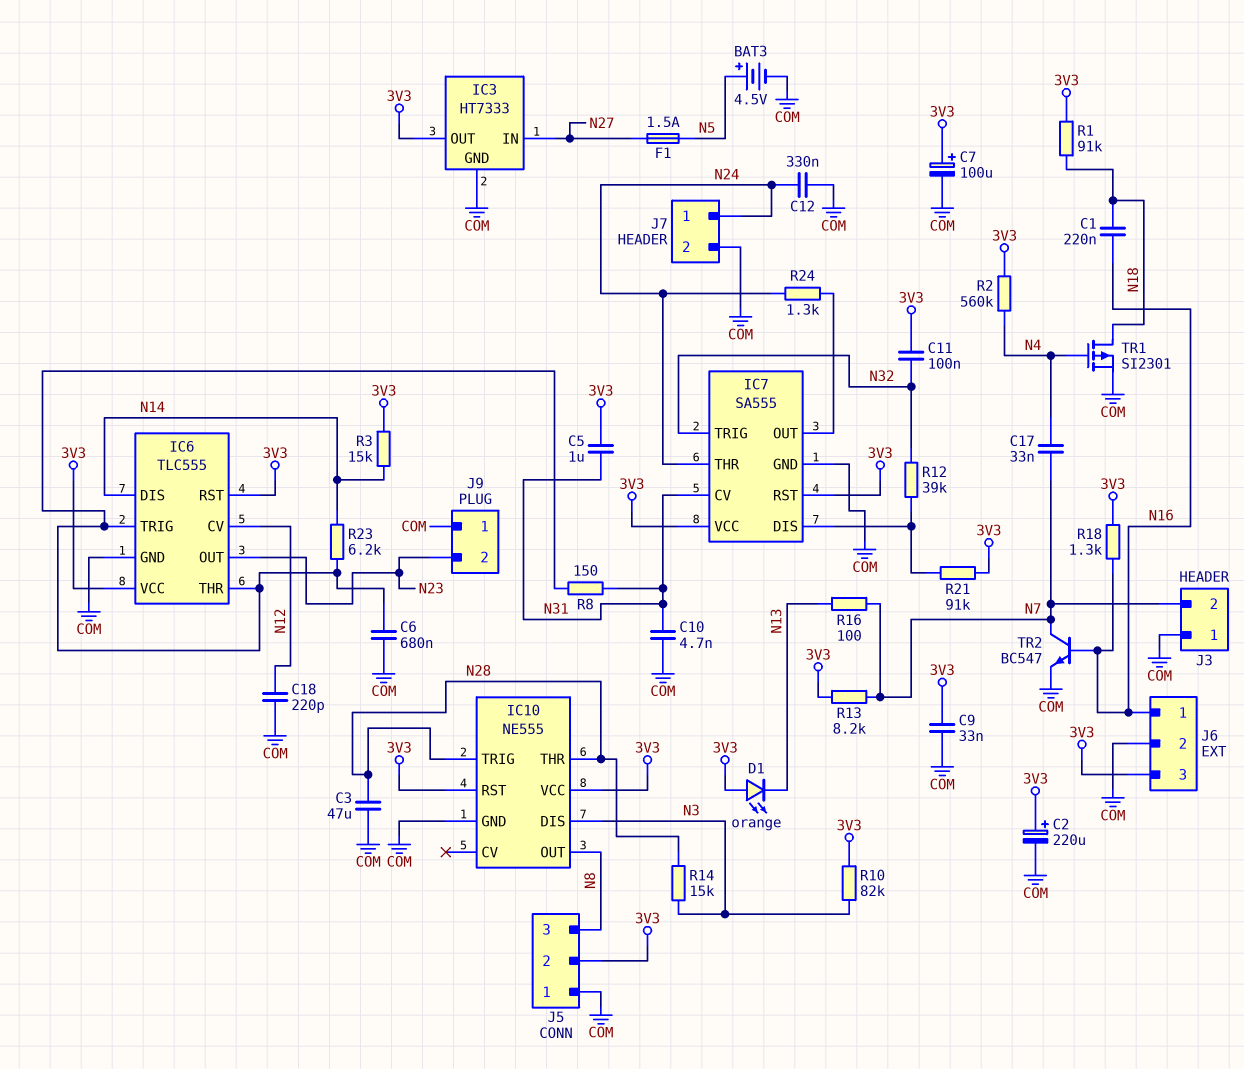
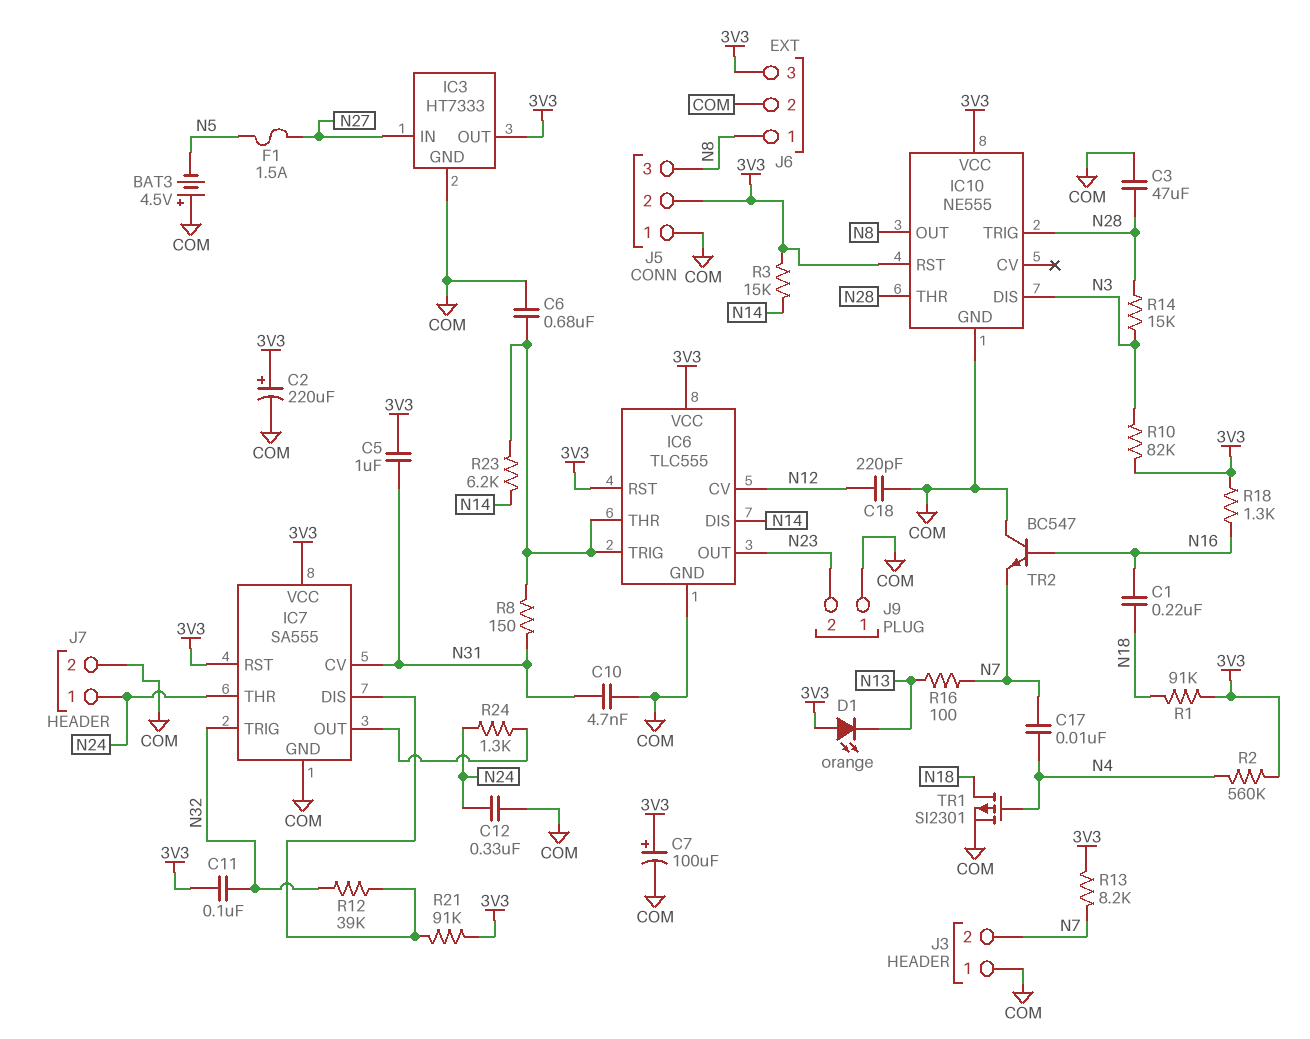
BAT3: 4.5V (plus N5, minus COM) -> 4.5V (plus COM, minus N5)
C9: 33nF (3V3, COM) -> none
C17: 33nF (N4, N7) -> 10nF (N4, N7)
J6 pin 1: N16 -> N8
TR2: NPN BC547 (B N16, C N7, E COM) -> NPN BC547 (B N16, C COM, E N7)

